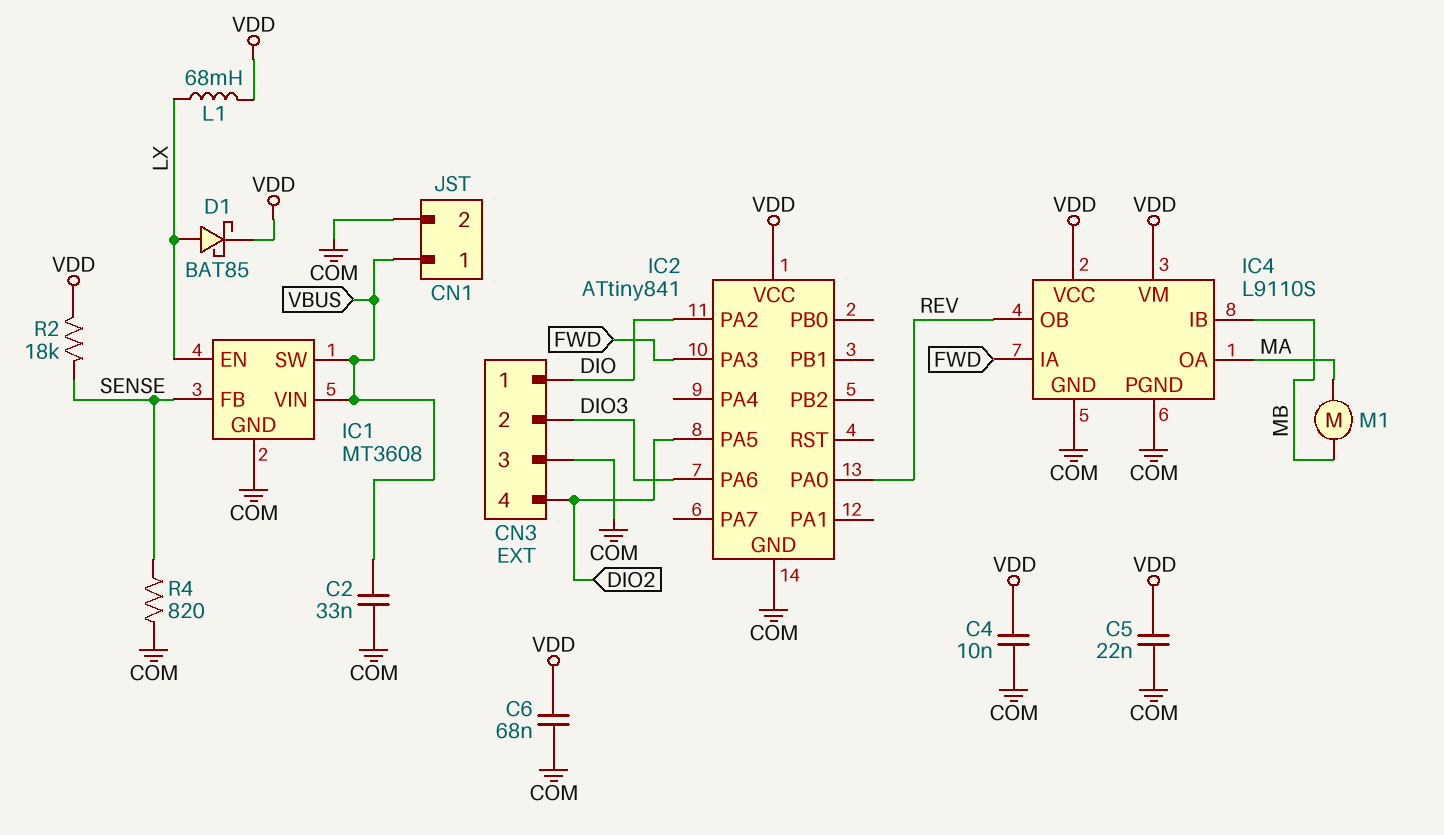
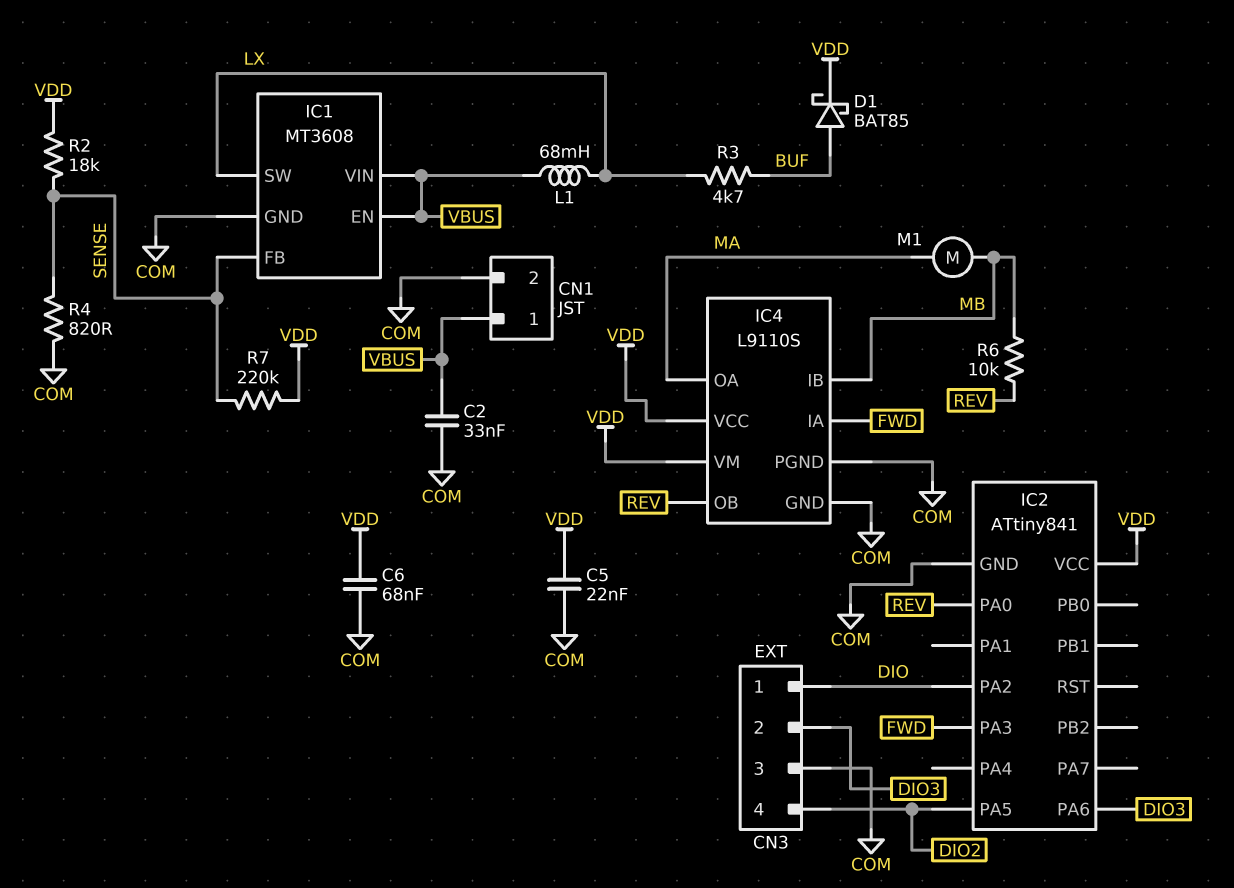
C4: 10nF (COM, VDD) -> none
D1: schottky BAT85 (A LX, K VDD) -> schottky BAT85 (A BUF, K VDD)
IC1 pin EN: LX -> VBUS
IC1 pin SW: VBUS -> LX
L1: 68mH (LX, VDD) -> 68mH (LX, VBUS)
R3: none -> 4.7k (BUF, LX)
R6: none -> 10k (MB, REV)
R7: none -> 220k (SENSE, VDD)

